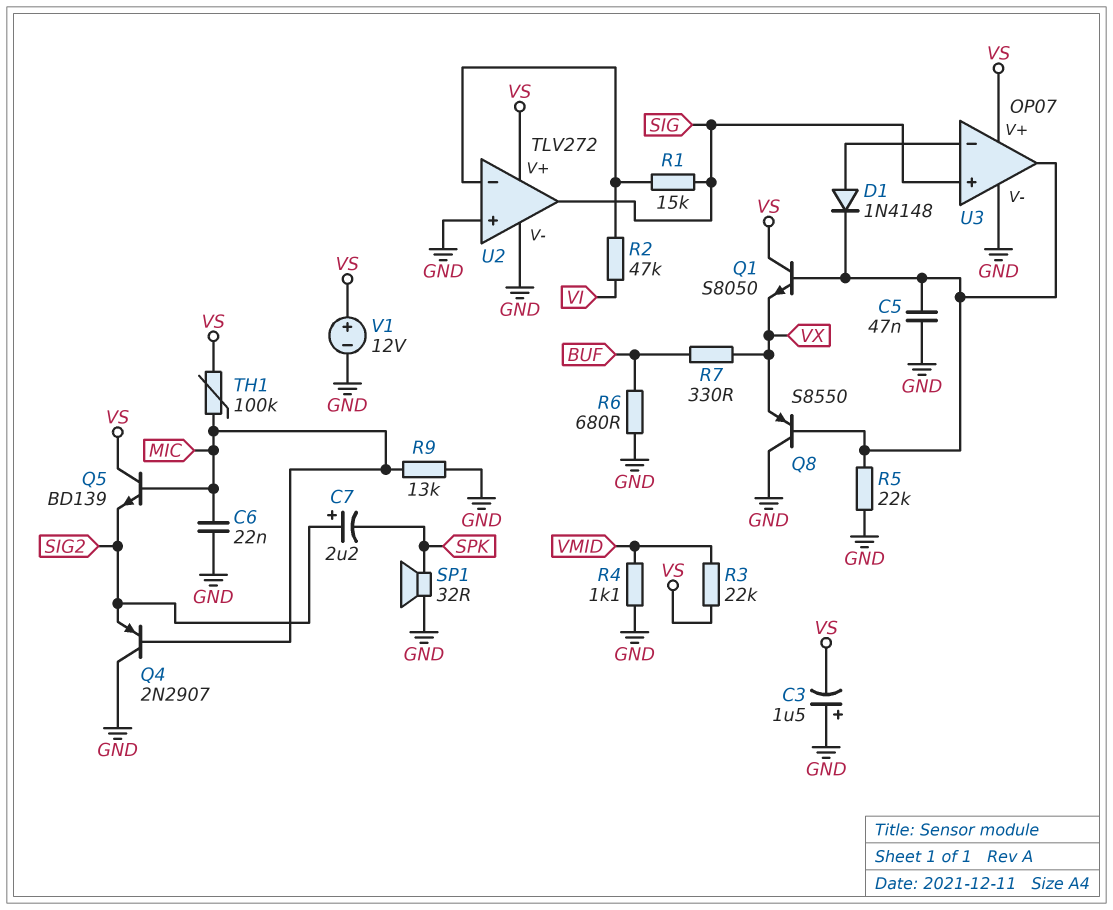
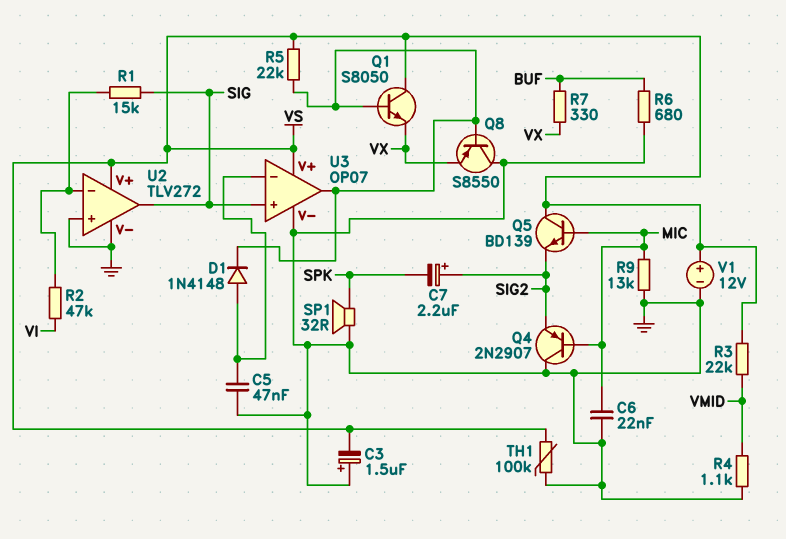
C5: 47nF (GND, U3/out) -> 47nF (GND, U3/in-)
R5: 22k (GND, U3/out) -> 22k (U3/out, VS)
TH1: 100k (MIC, VS) -> 100k (GND, VS)

